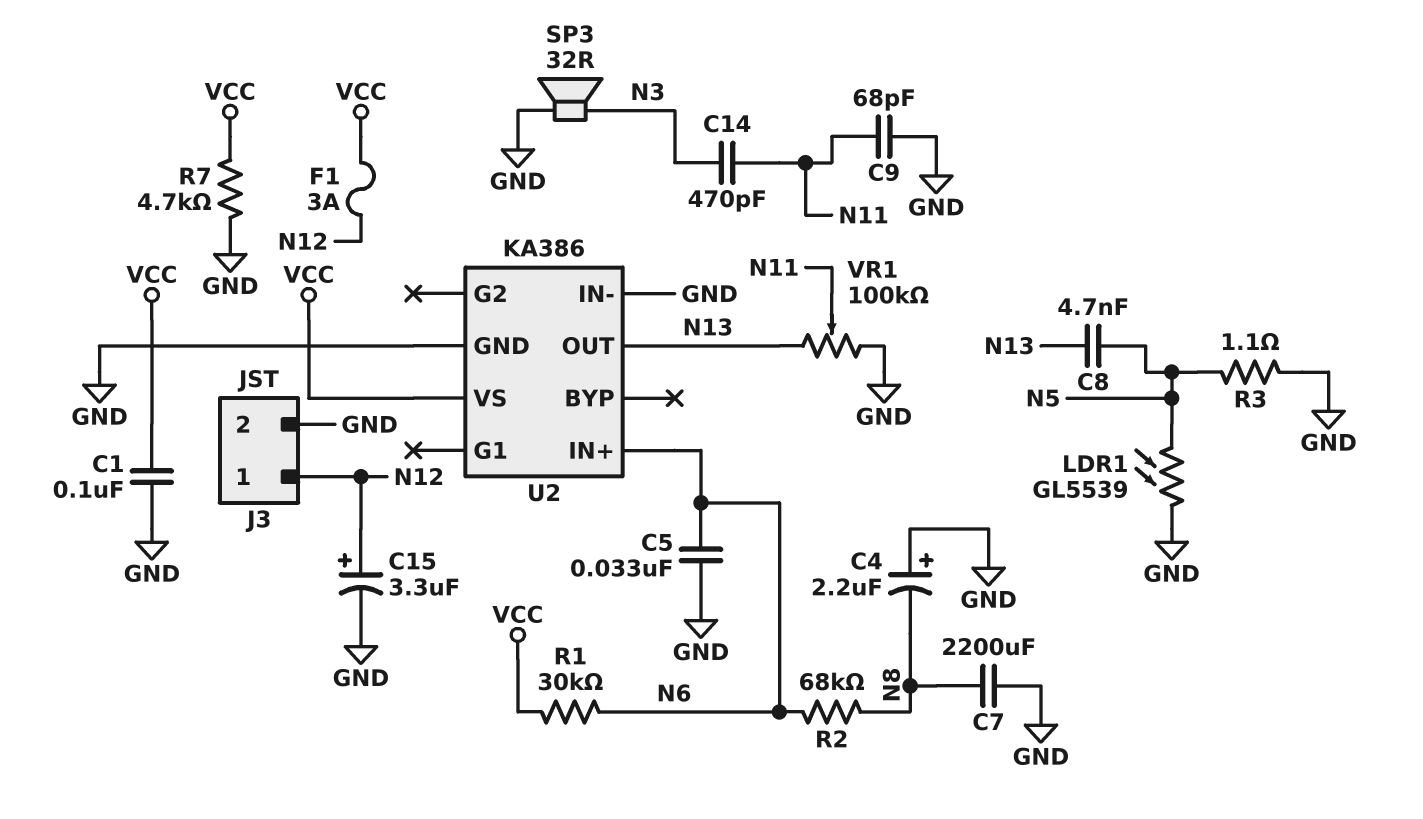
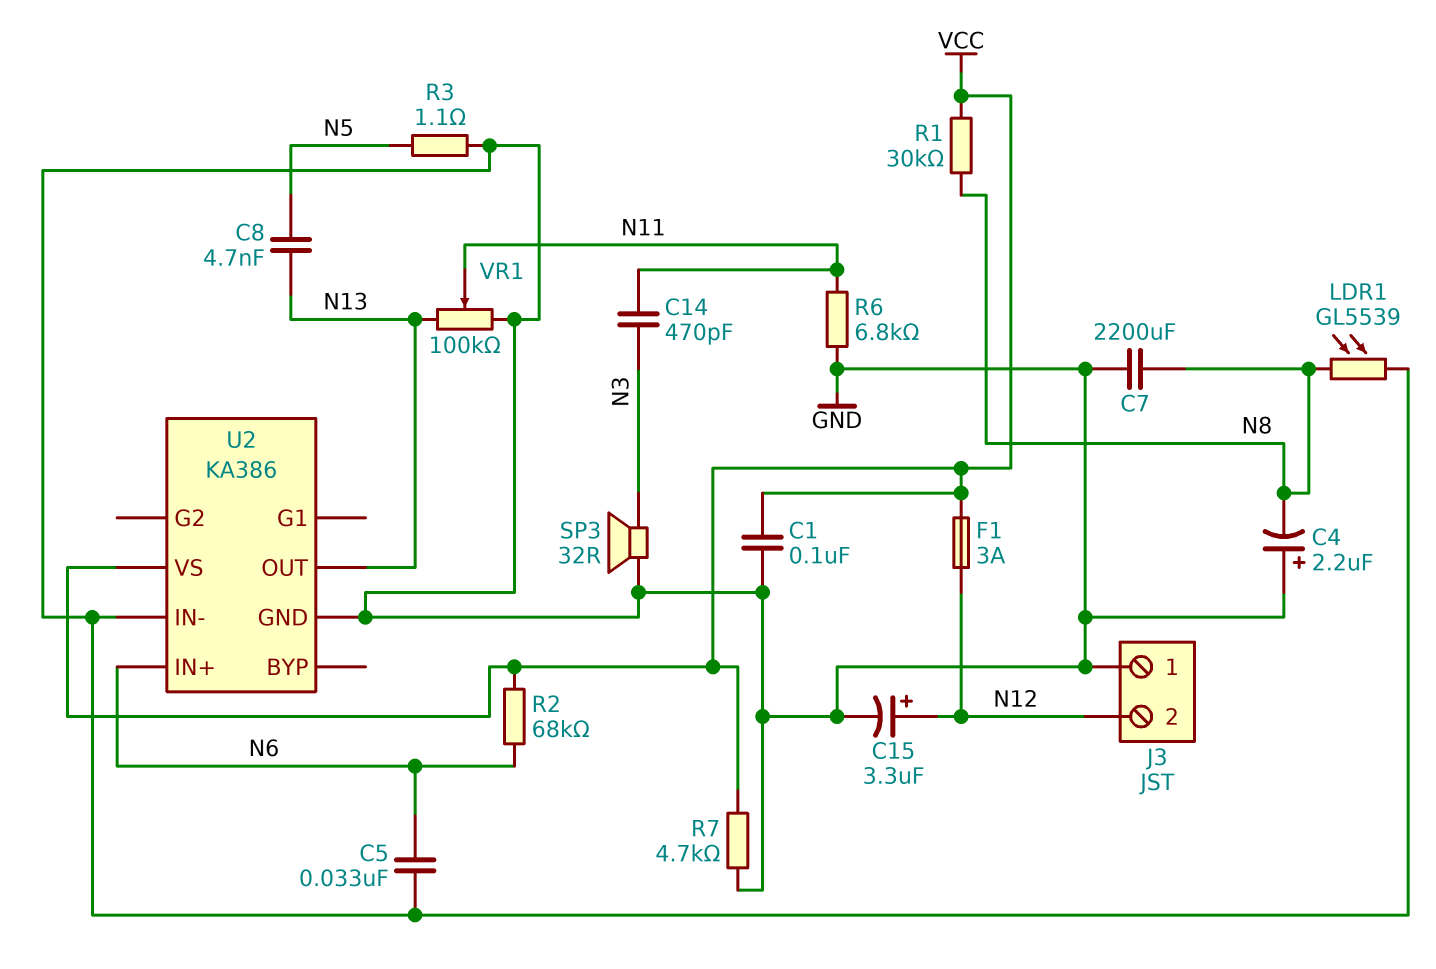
C9: 68pF (GND, N11) -> none
J3 pin 1: N12 -> GND
J3 pin 2: GND -> N12
LDR1: GL5539 (GND, N5) -> GL5539 (GND, N8)
R1: 30k (N6, VCC) -> 30k (N8, VCC)
R2: 68k (N6, N8) -> 68k (N6, VCC)
R6: none -> 6.8k (GND, N11)

